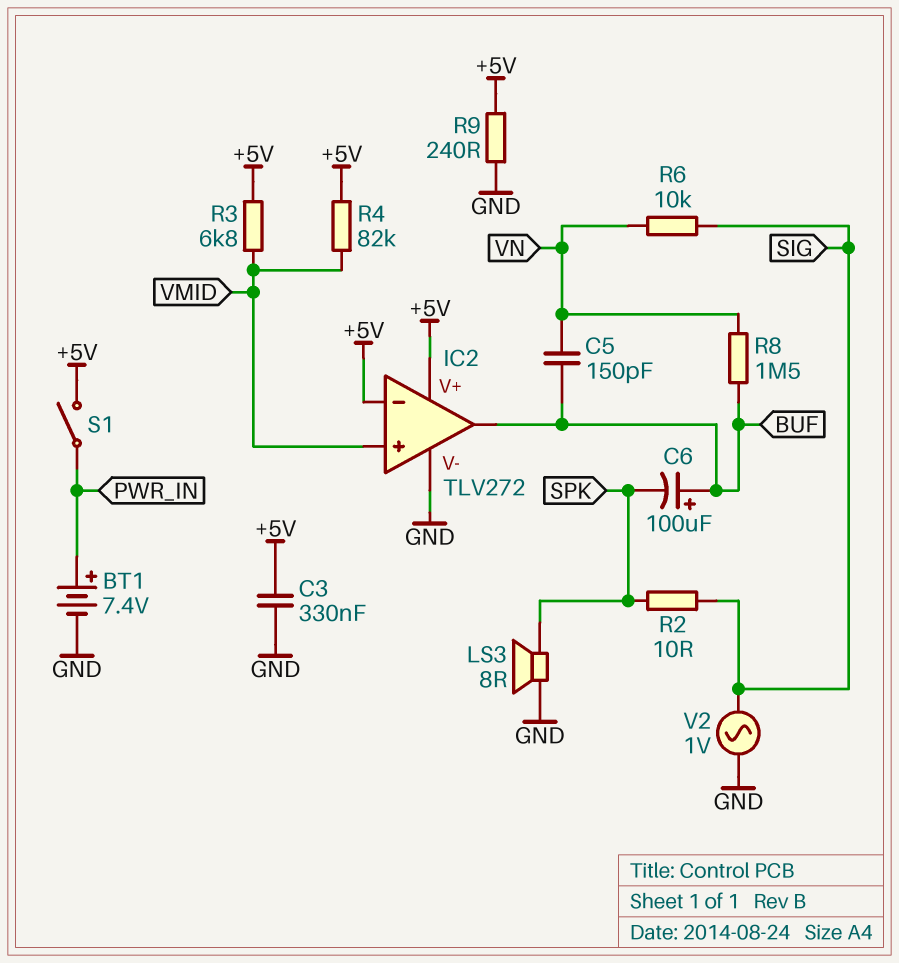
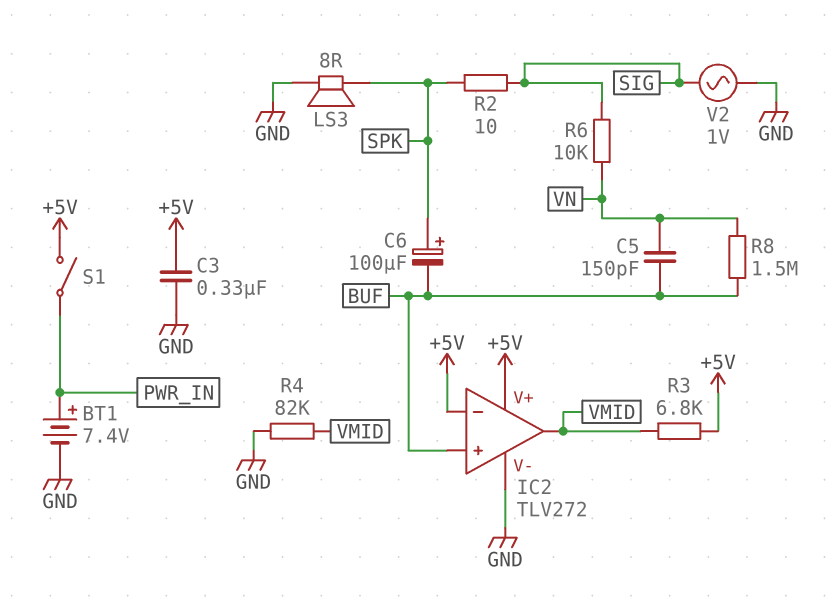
C6: 100uF (plus BUF, minus SPK) -> 100uF (plus SPK, minus BUF)
IC2 pin in+: VMID -> BUF
IC2 pin out: BUF -> VMID
R4: 82k (+5V, VMID) -> 82k (GND, VMID)
R9: 240 (+5V, GND) -> none

